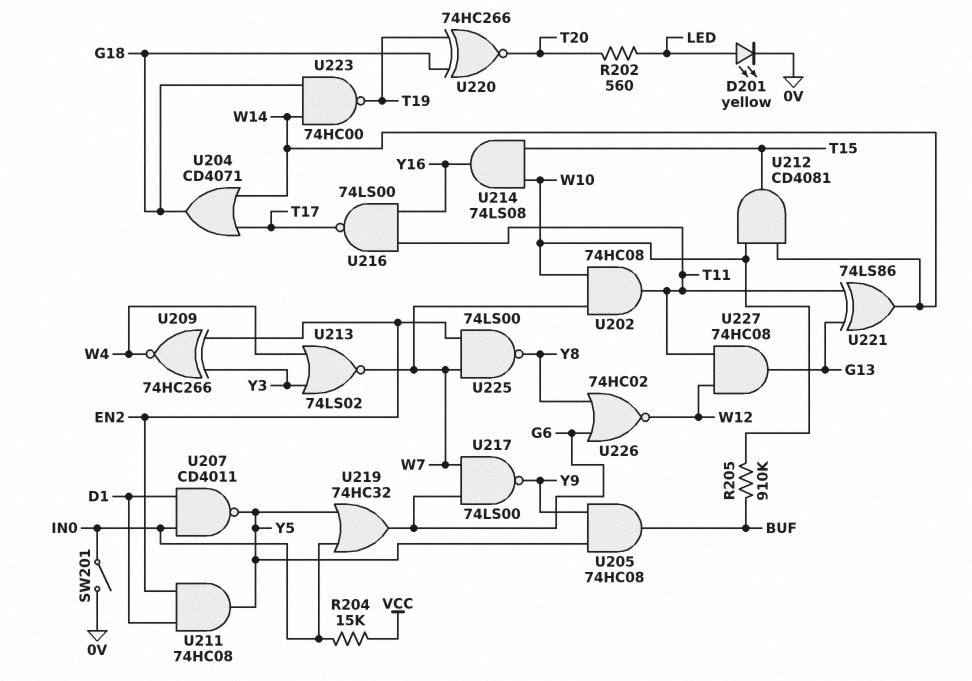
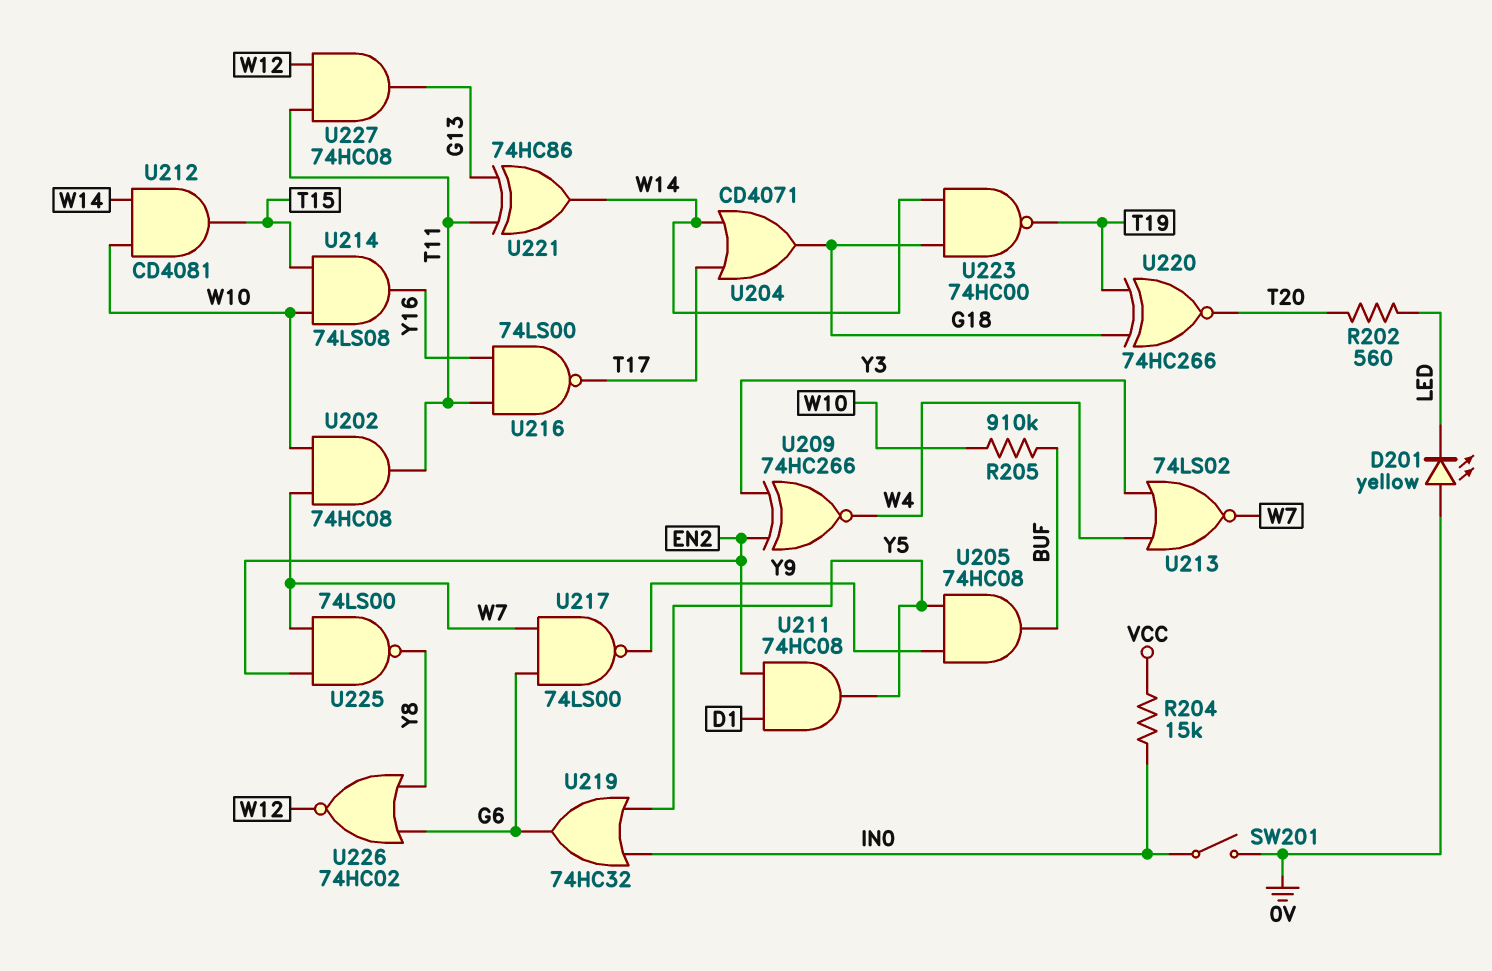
D201: LED yellow (A LED, K 0V) -> LED yellow (A 0V, K LED)
U207: NAND CD4011 (in D1, in IN0, out Y5) -> none
U221: XOR 74LS86 (in G13, in T11, out W14) -> XOR 74HC86 (in G13, in T11, out W14)

